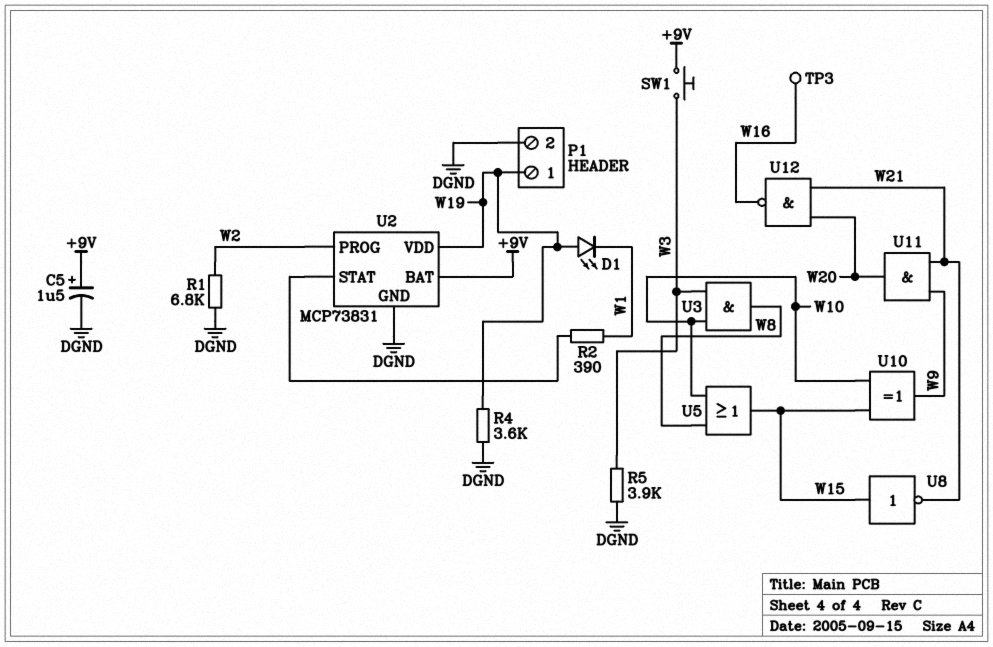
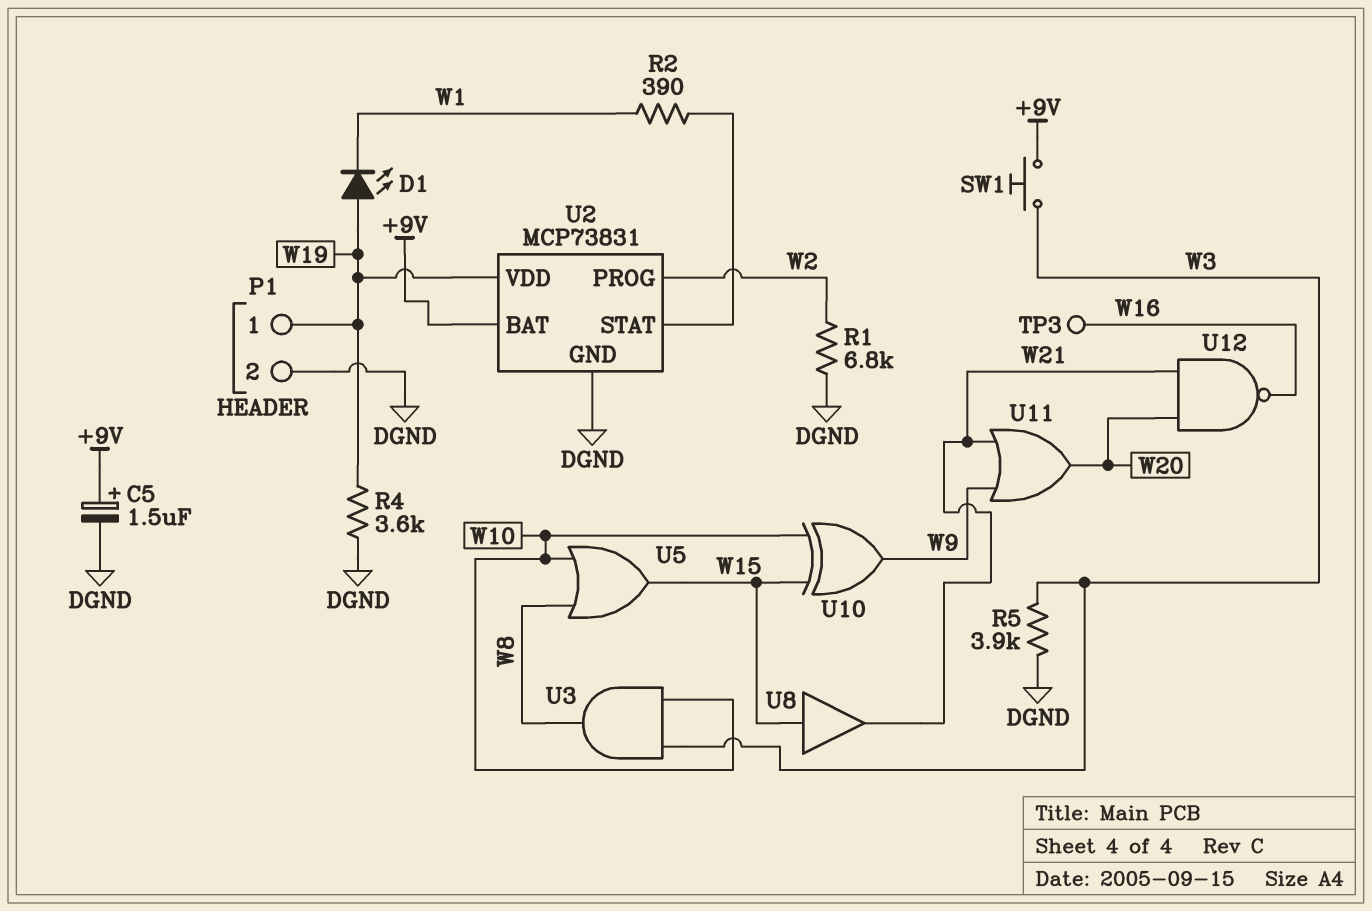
U8: NOT (in W15, out W21) -> buffer (in W15, out W21)
U11: AND (in W9, in W21, out W20) -> OR (in W9, in W21, out W20)

